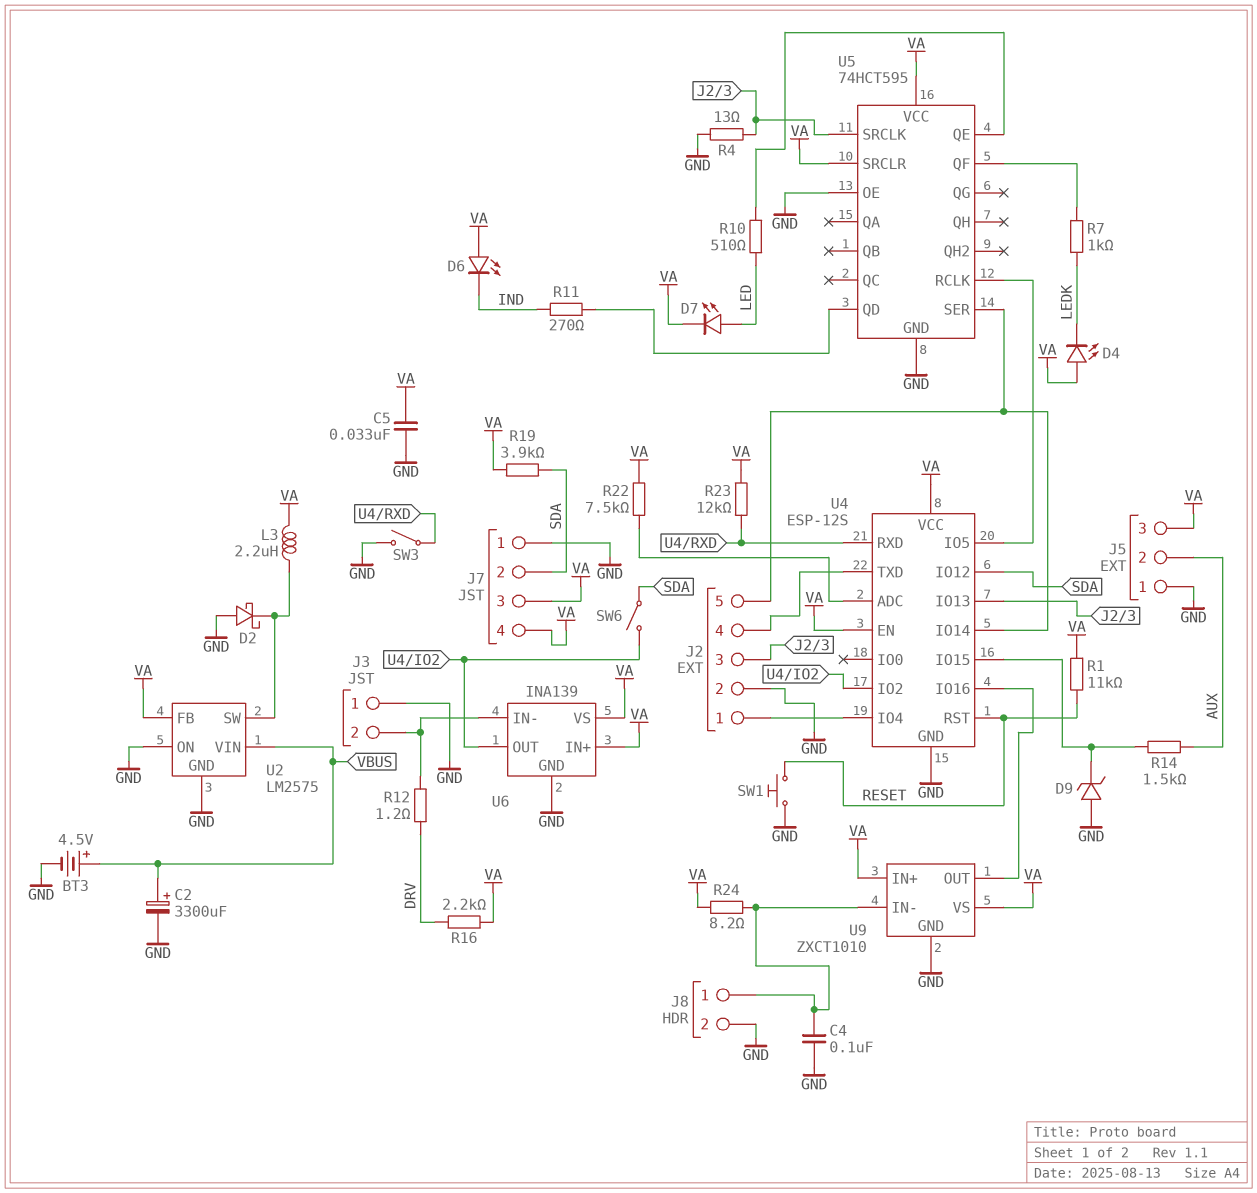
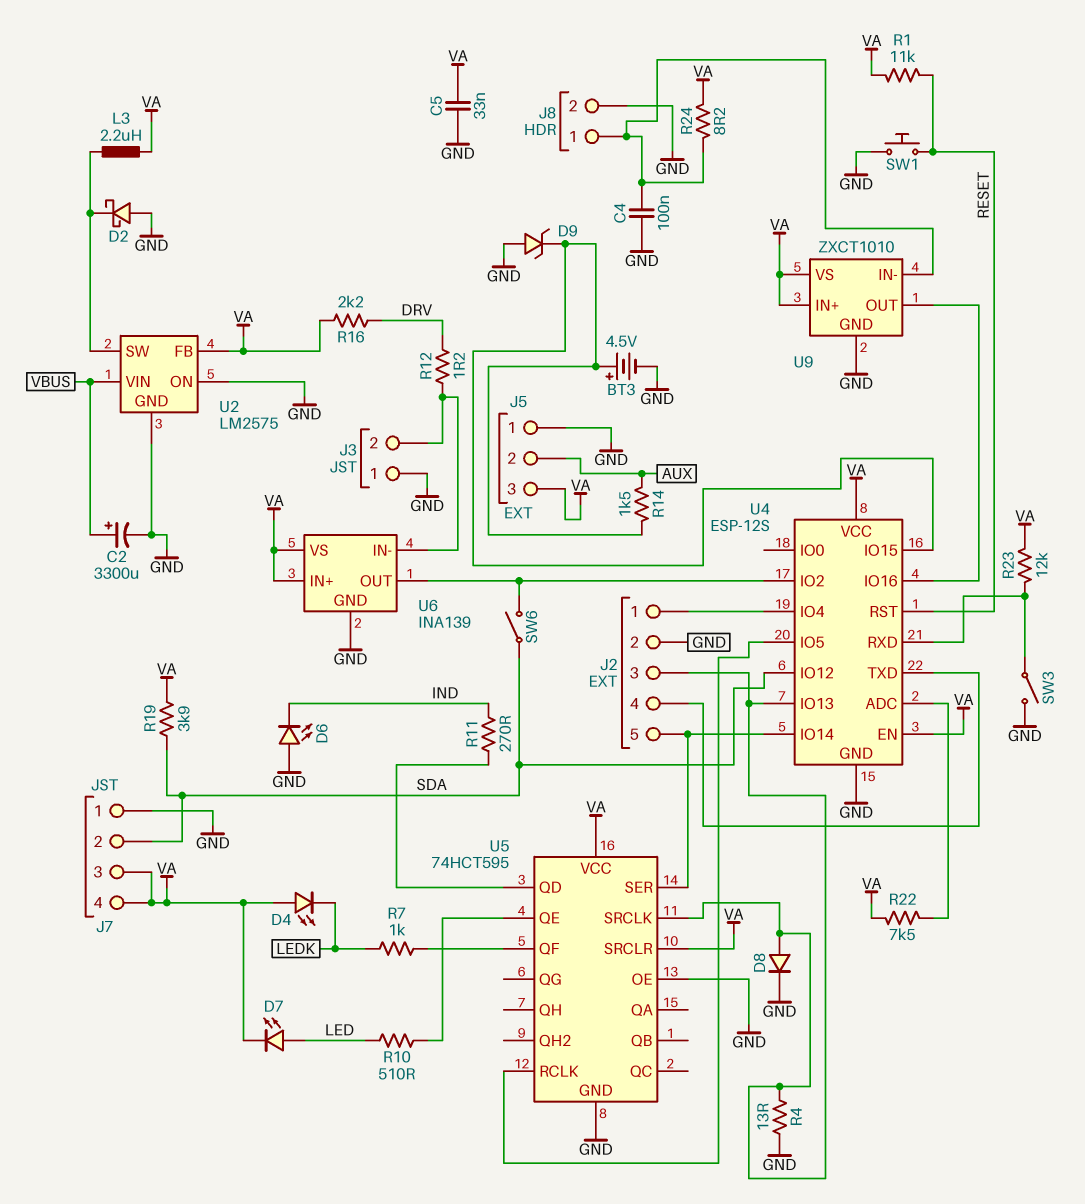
BT3: 4.5V (plus VBUS, minus GND) -> 4.5V (plus U4/IO15, minus GND)
D6: LED (A VA, K IND) -> LED (A GND, K IND)
D8: none -> diode (A J2/3, K GND)

